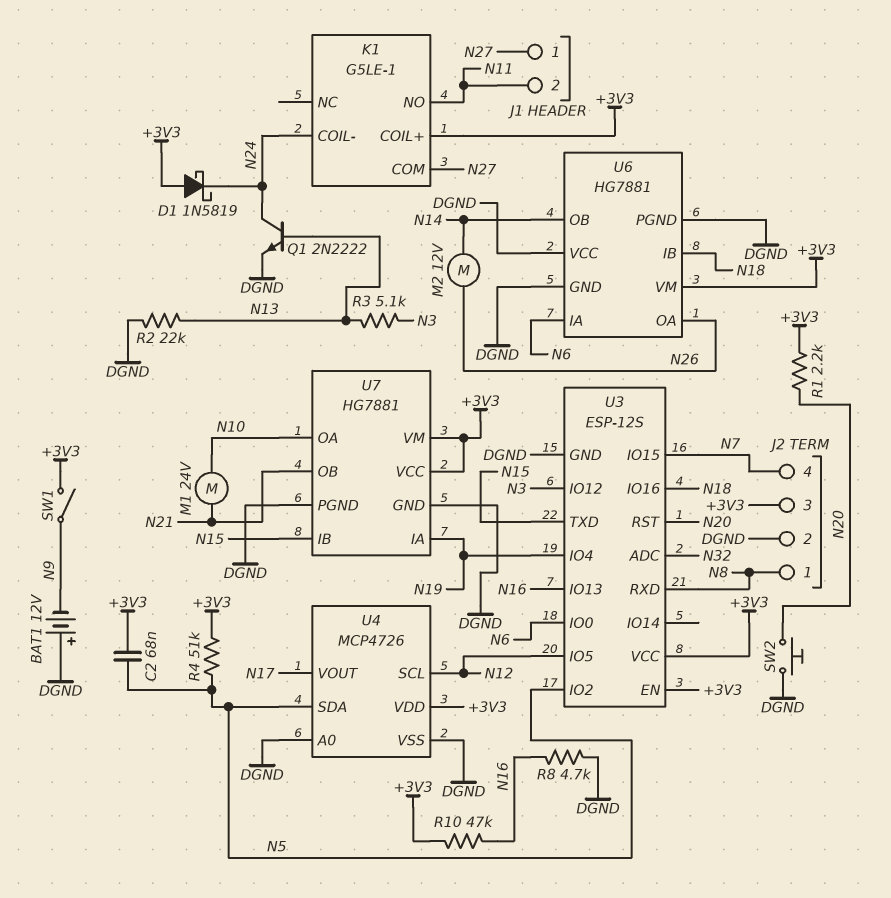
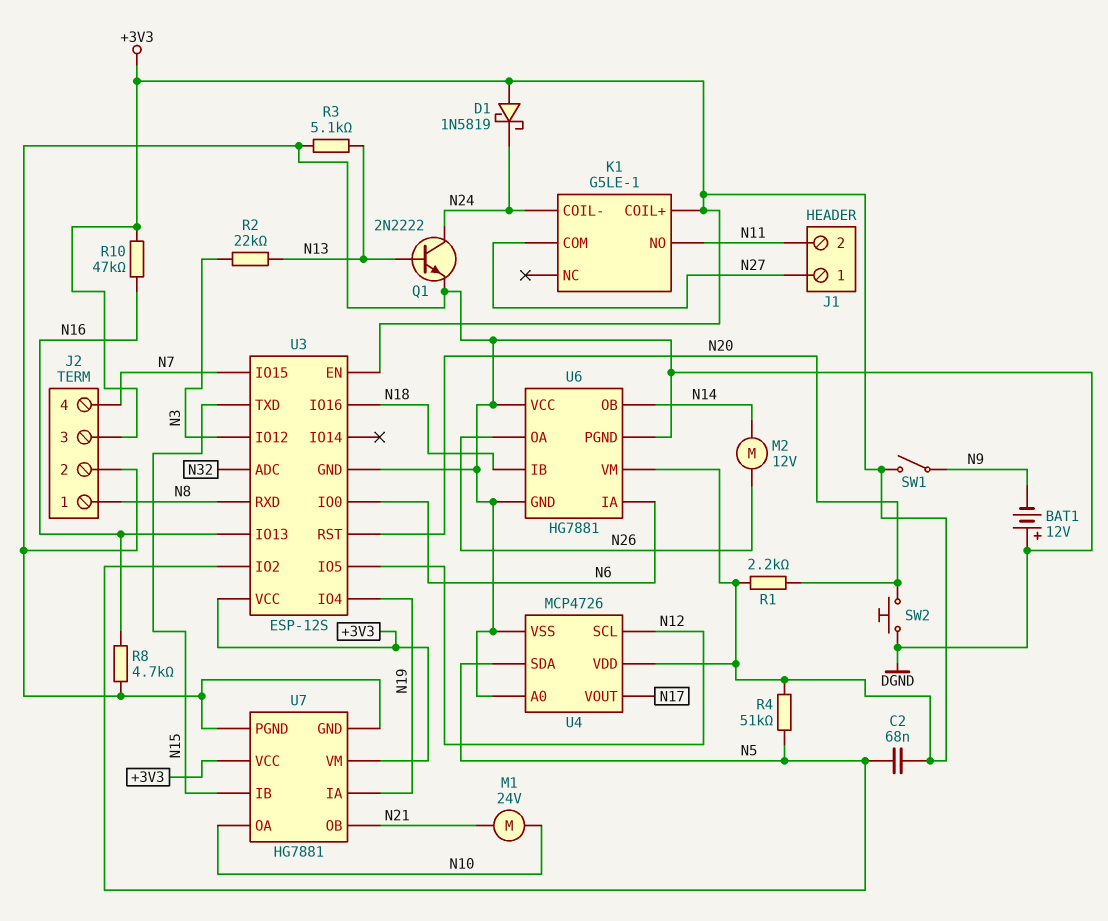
R2: 22k (DGND, N13) -> 22k (N3, N13)
R3: 5.1k (N3, N13) -> 5.1k (DGND, N13)

